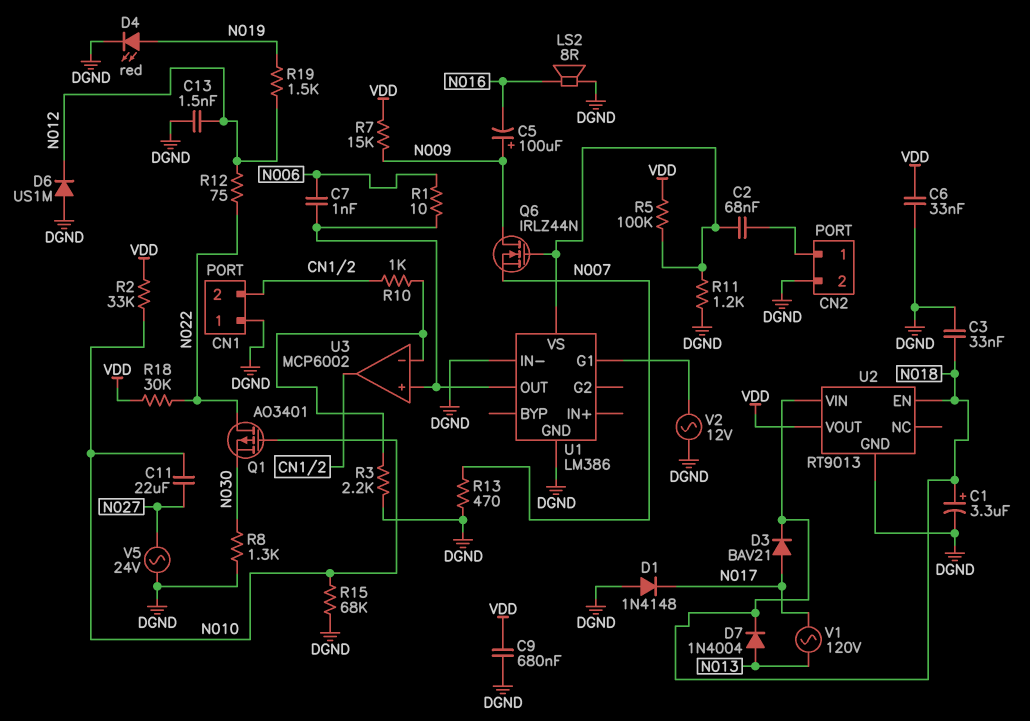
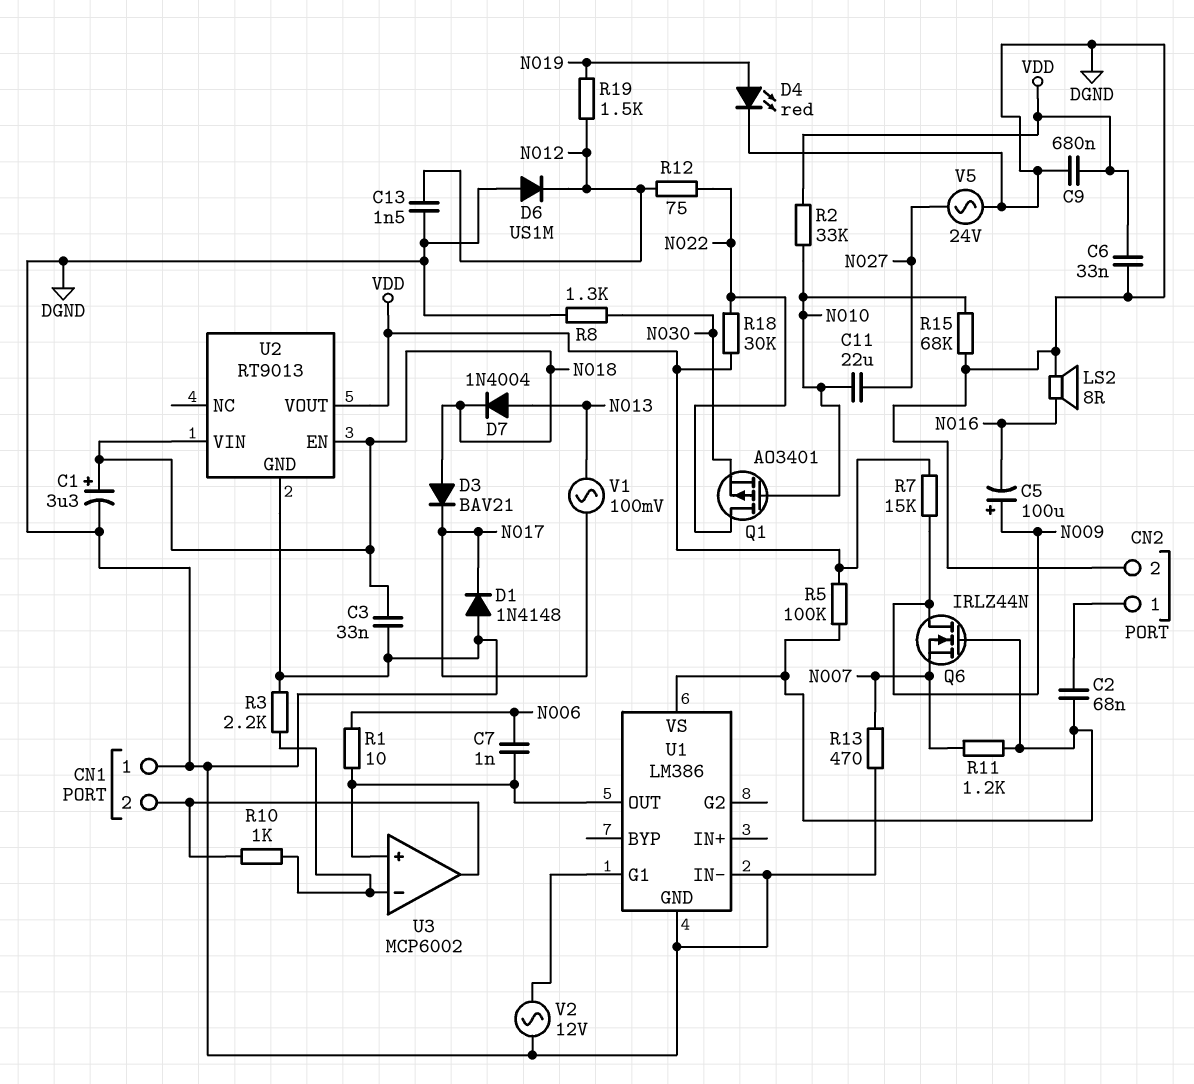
D3: diode BAV21 (A N017, K N018) -> diode BAV21 (A N018, K N017)
R11: 1.2k (DGND, U1/VS) -> 1.2k (N007, U1/VS)
V1: AC 120V (N013, N017) -> AC 100mV (N013, N017)

